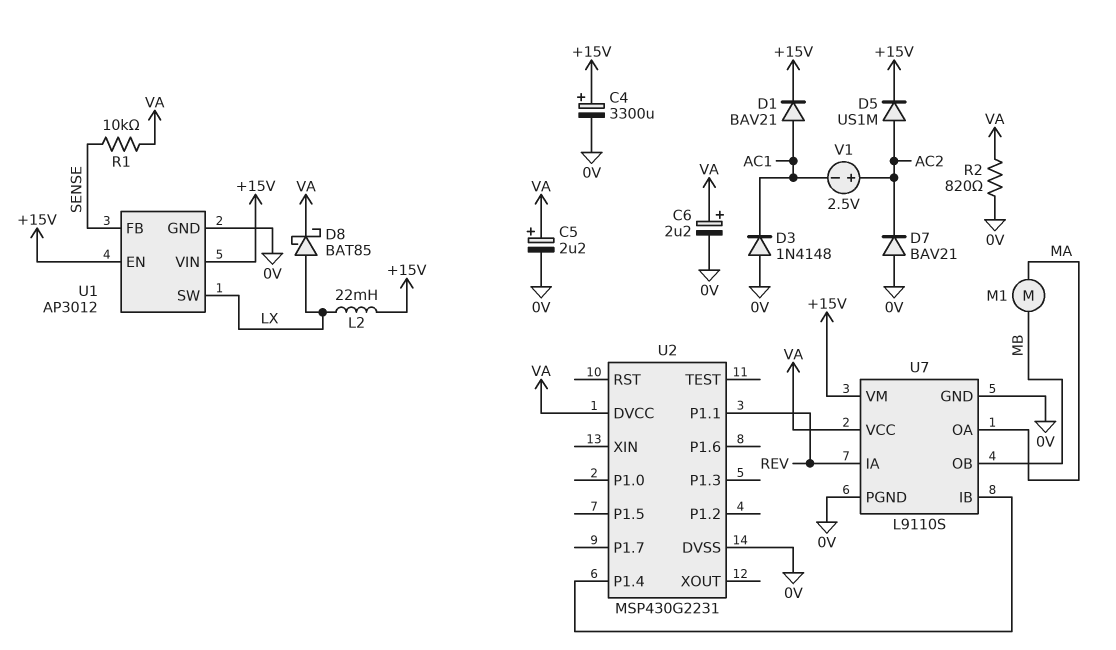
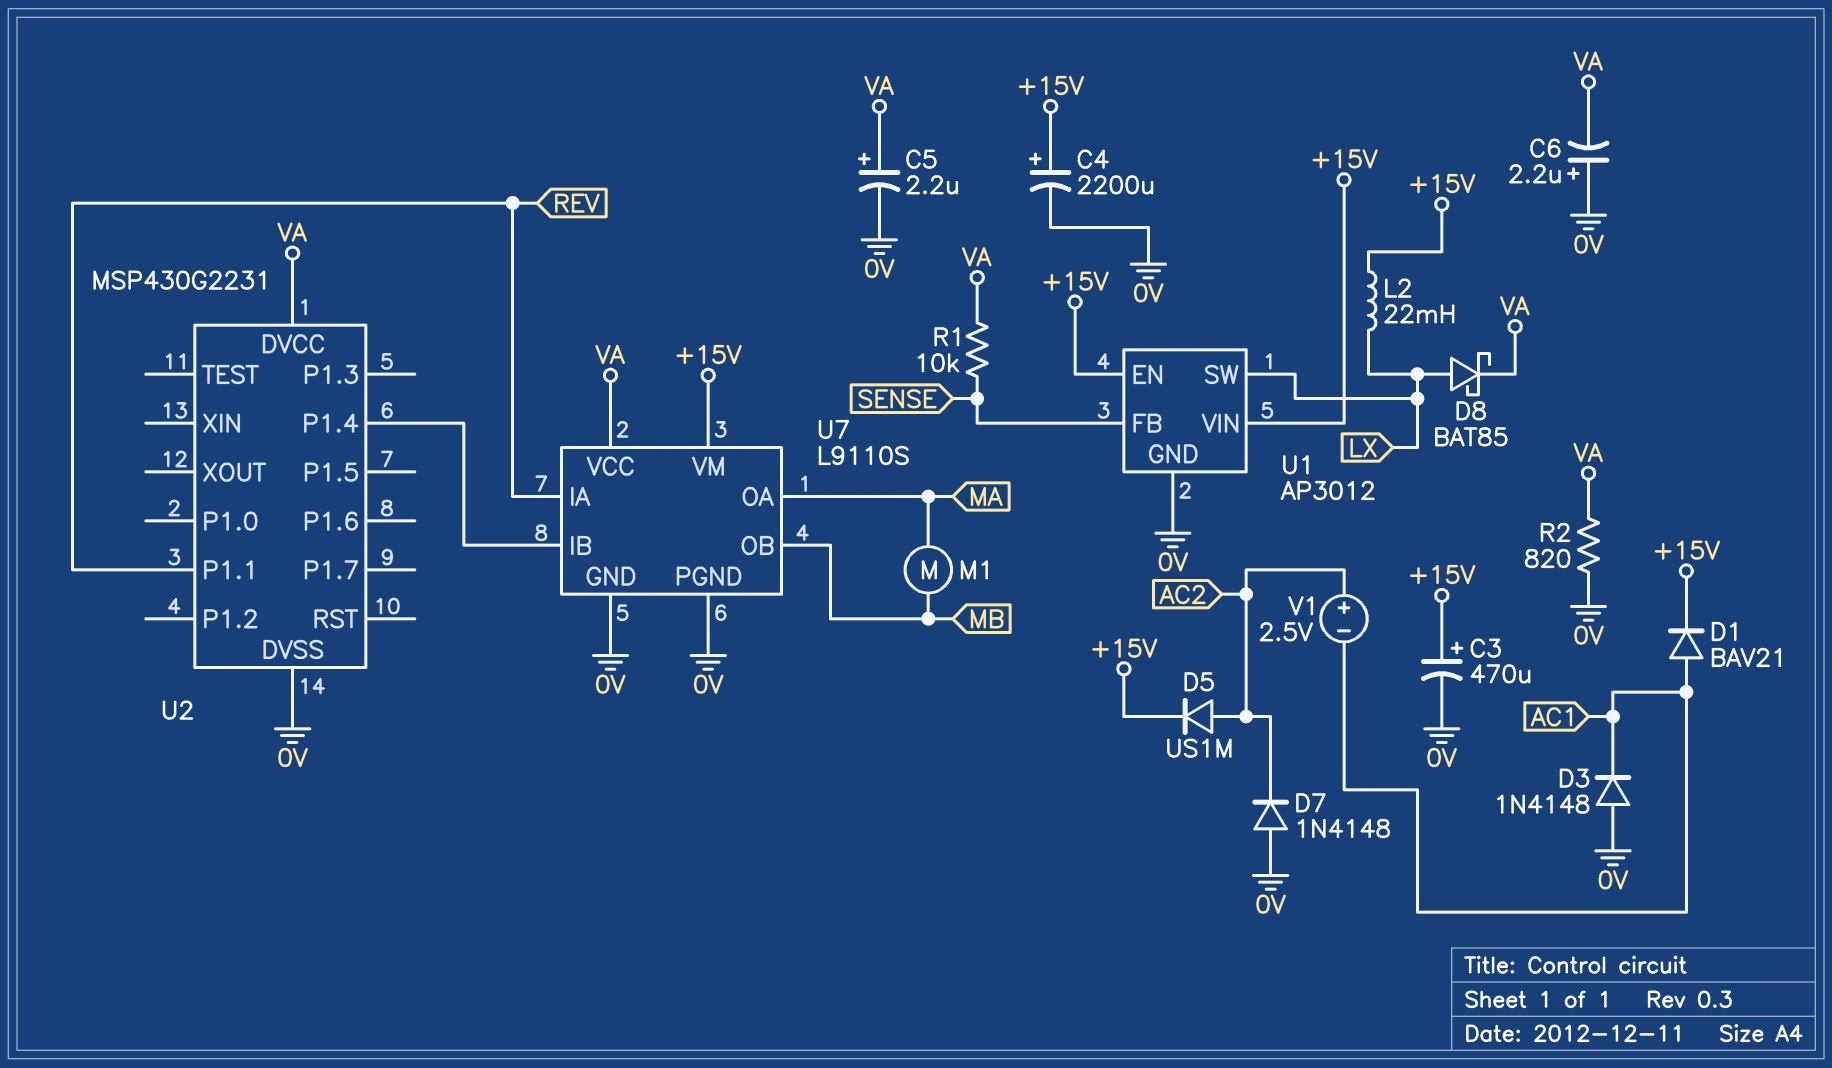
C3: none -> 470uF (plus +15V, minus 0V)
C4: 3300uF (plus +15V, minus 0V) -> 2200uF (plus +15V, minus 0V)
C6: 2.2uF (plus VA, minus 0V) -> 2.2uF (plus 0V, minus VA)
D7: diode BAV21 (A 0V, K AC2) -> diode 1N4148 (A 0V, K AC2)

